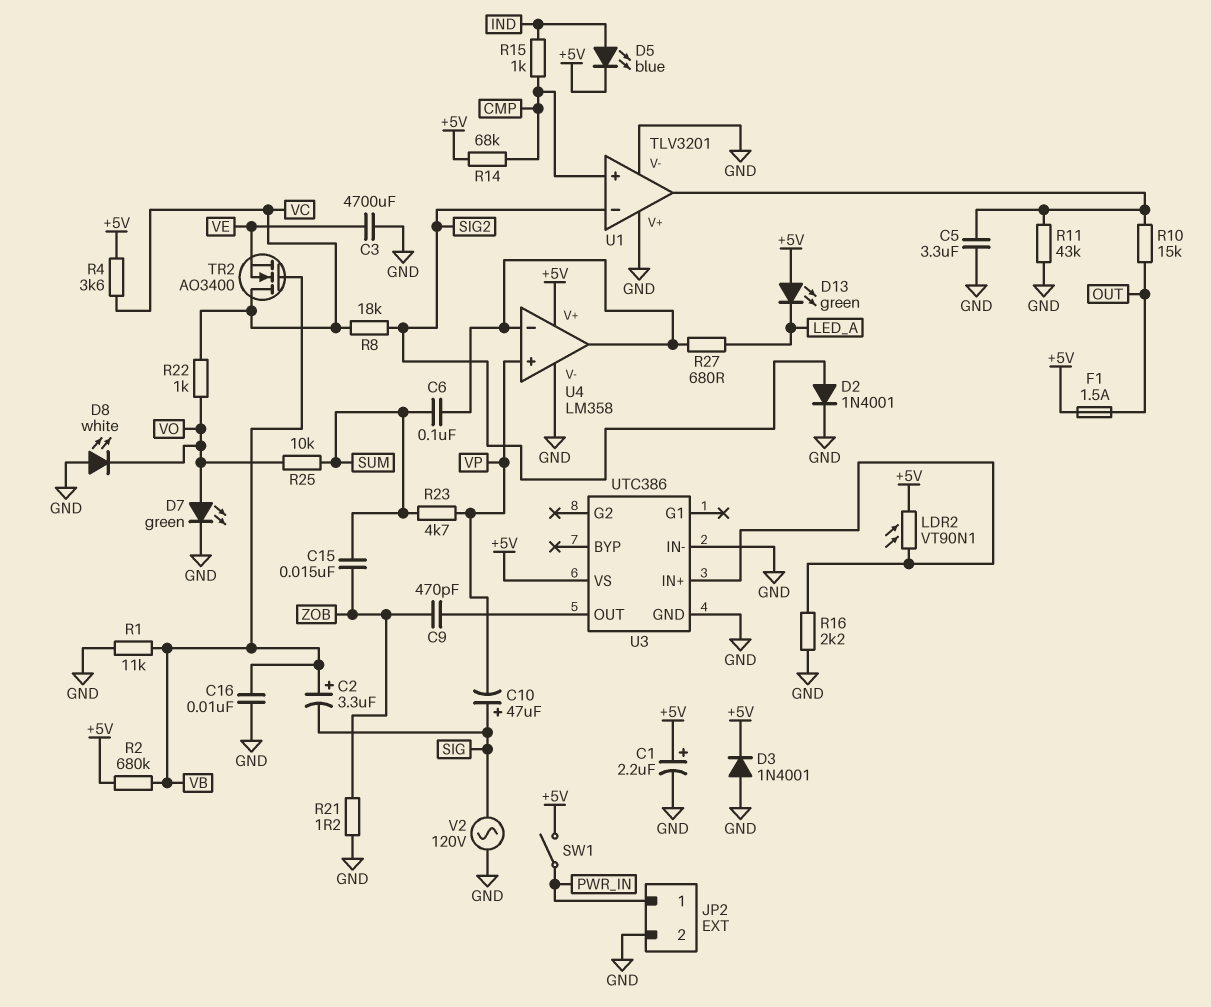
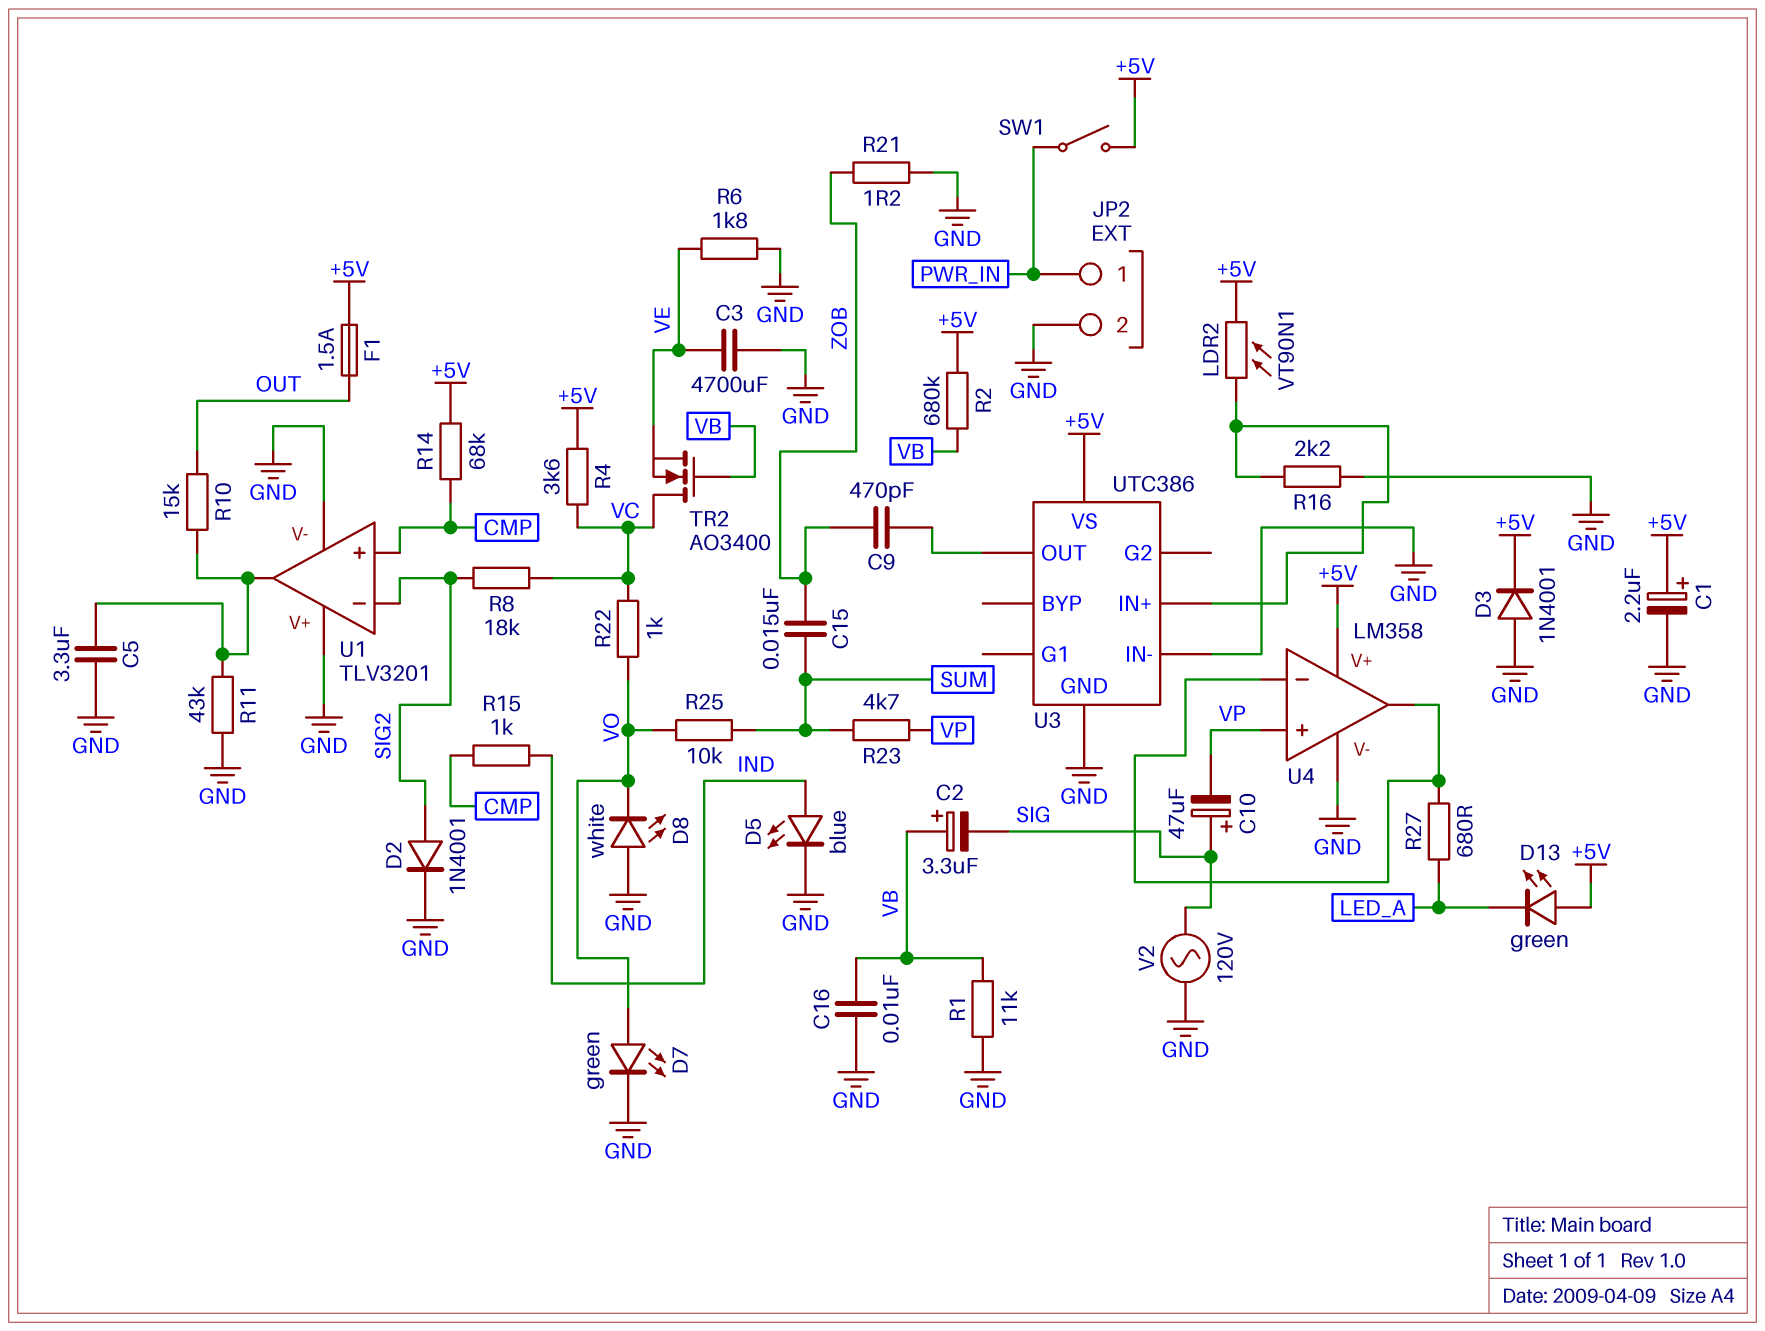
C6: 100nF (SUM, U4/in-) -> none
D5: LED blue (A IND, K +5V) -> LED blue (A IND, K GND)
R6: none -> 1.8k (GND, VE)

